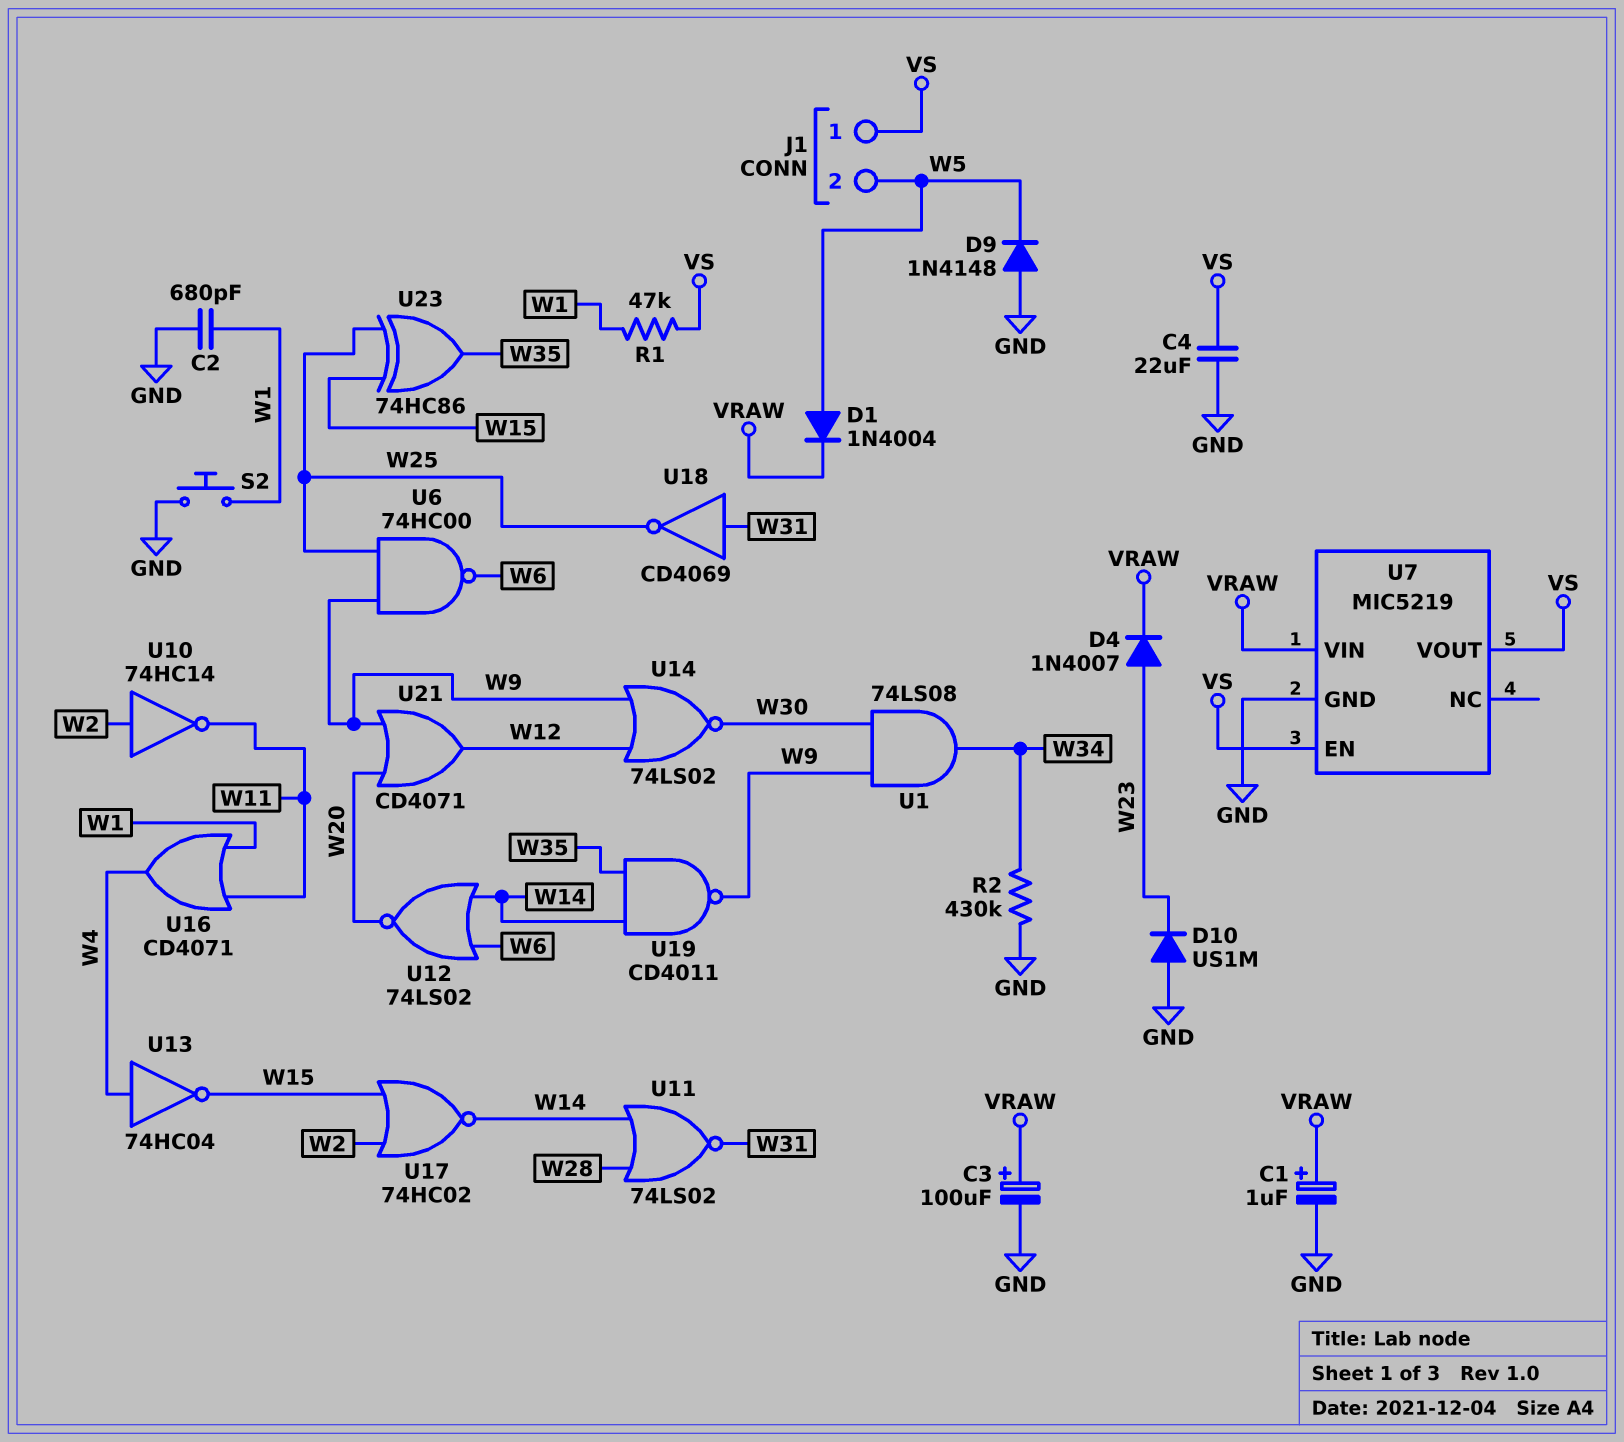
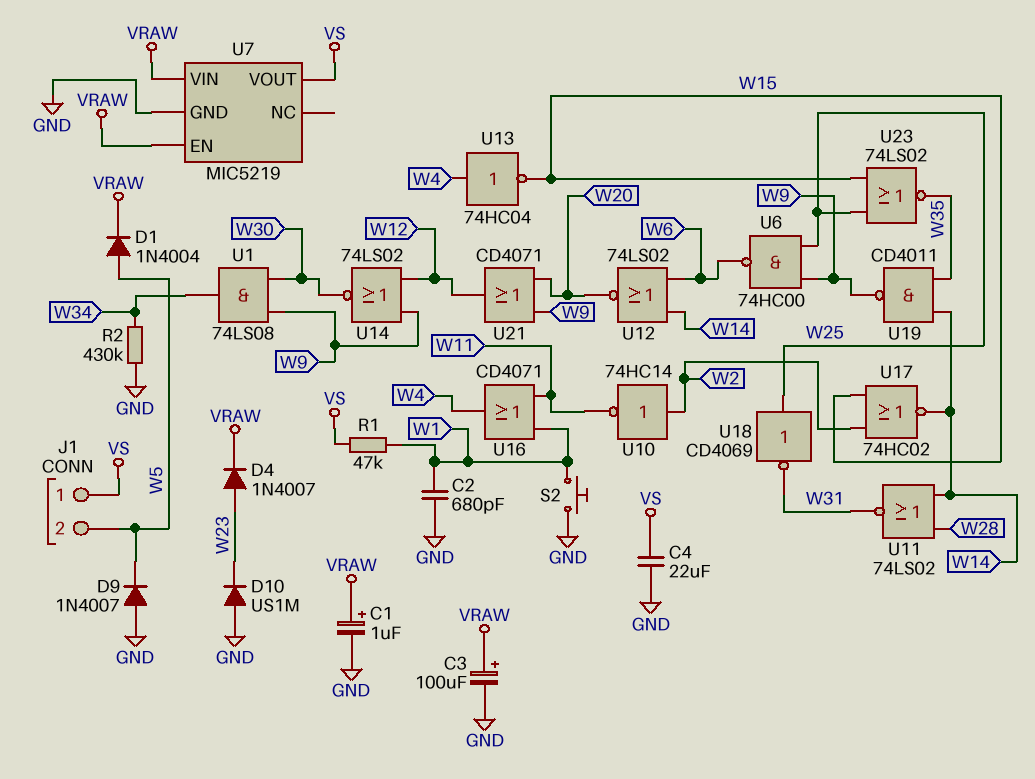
D9: diode 1N4148 (A GND, K W5) -> diode 1N4007 (A GND, K W5)
U7 pin EN: VS -> VRAW
U18: NOT CD4069 (in W31, out W25) -> NOT CD4069 (in W25, out W31)
U23: XOR 74HC86 (in W15, in W25, out W35) -> NOR 74LS02 (in W15, in W25, out W35)

